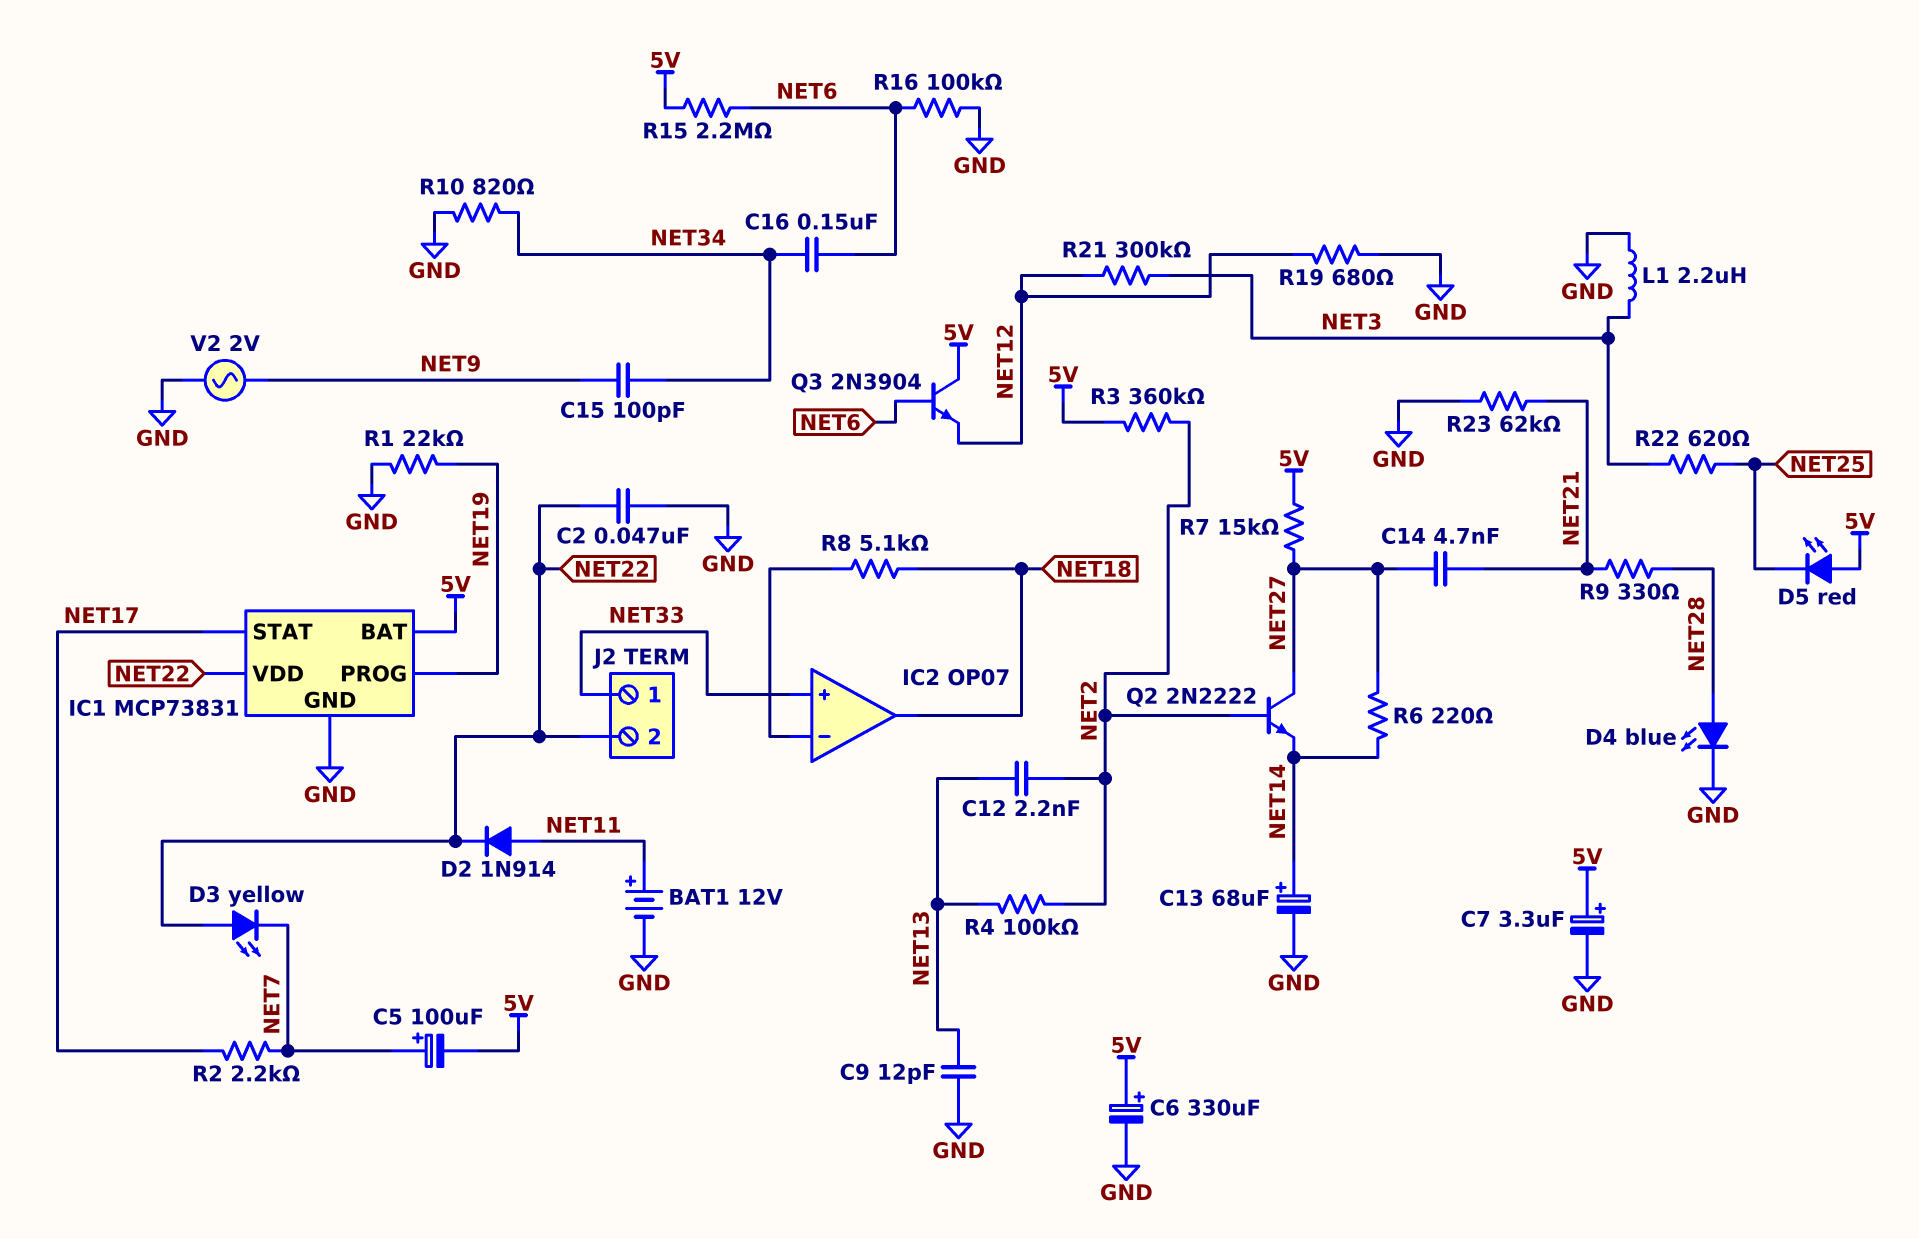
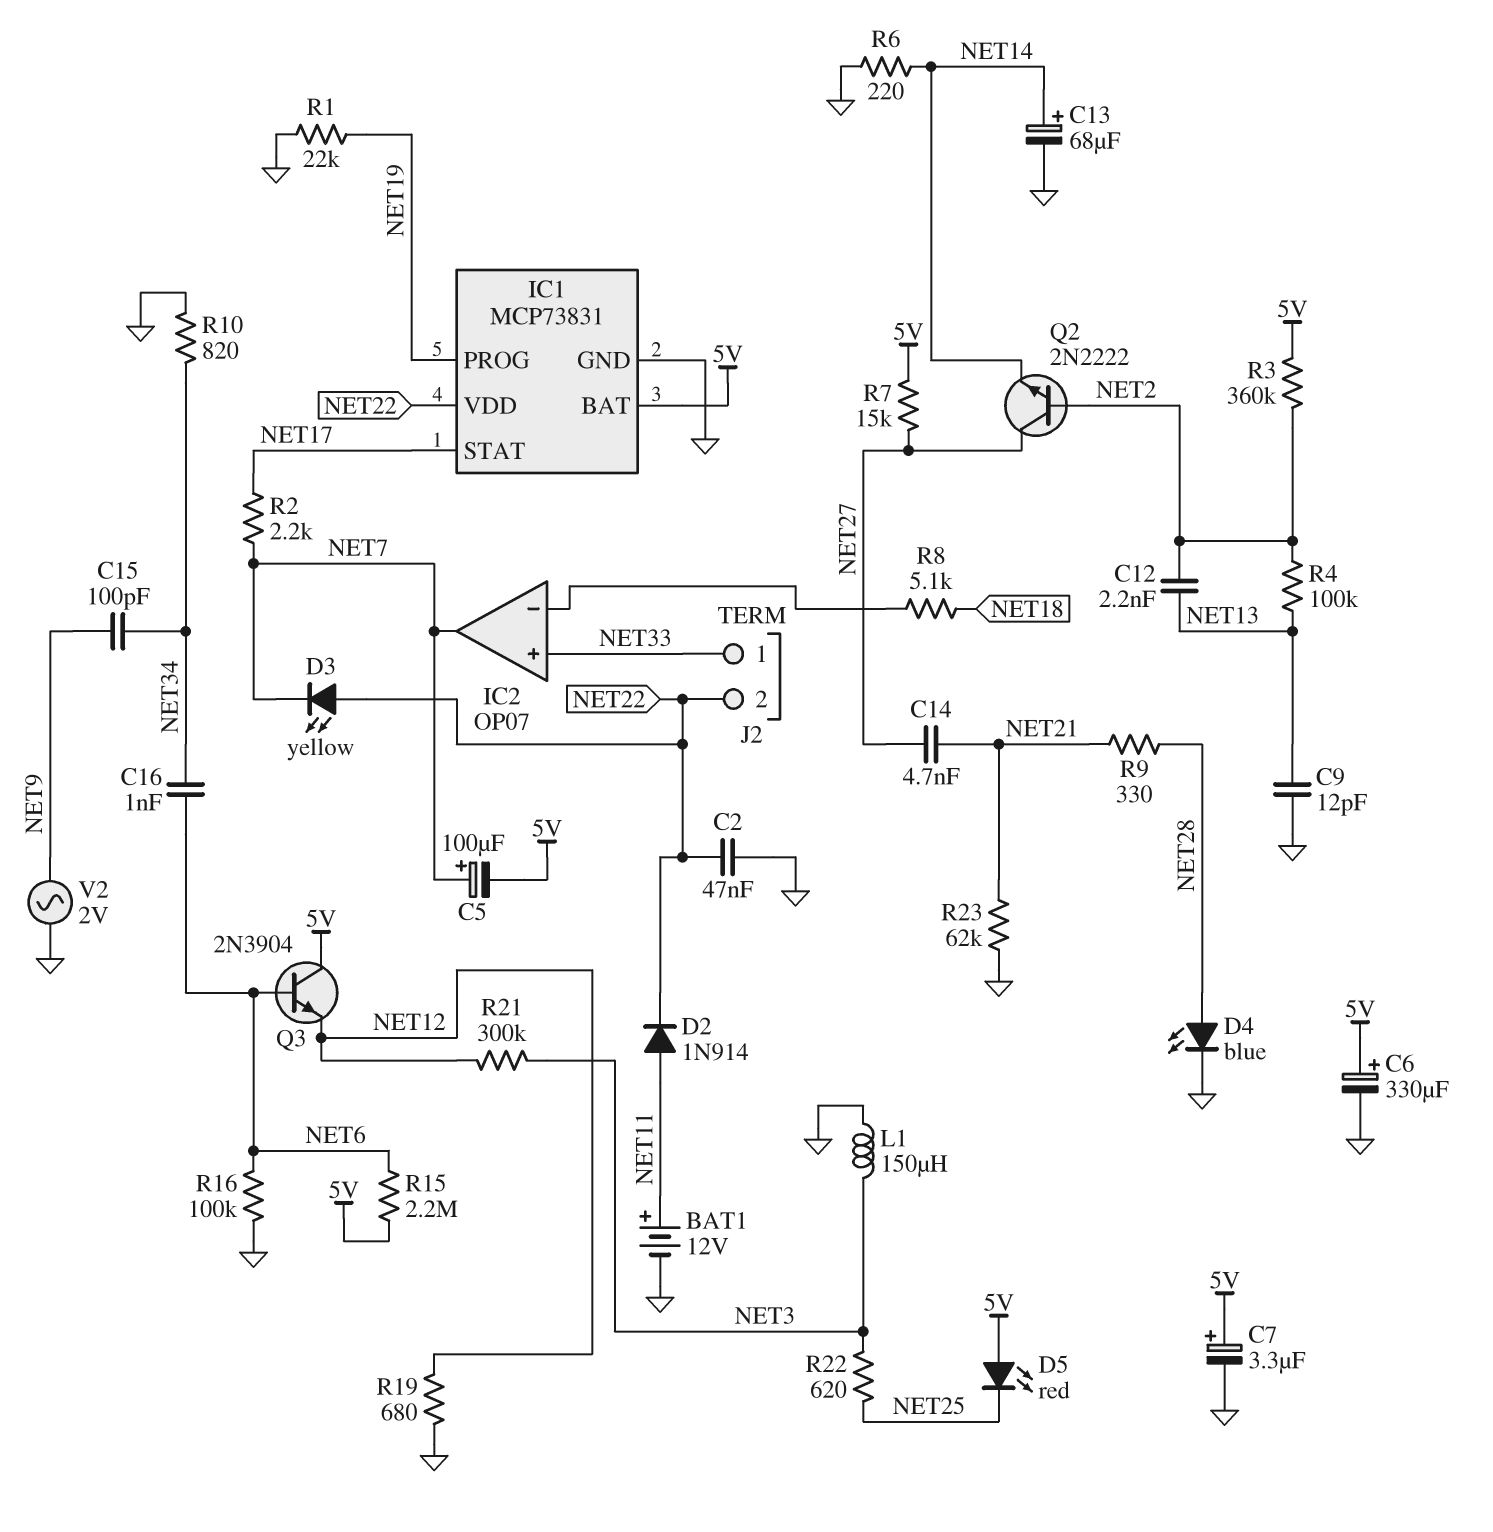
C16: 150nF (NET6, NET34) -> 1nF (NET6, NET34)
IC2 pin out: NET18 -> NET7
L1: 2.2uH (GND, NET3) -> 150uH (GND, NET3)
R6: 220 (NET14, NET27) -> 220 (GND, NET14)

